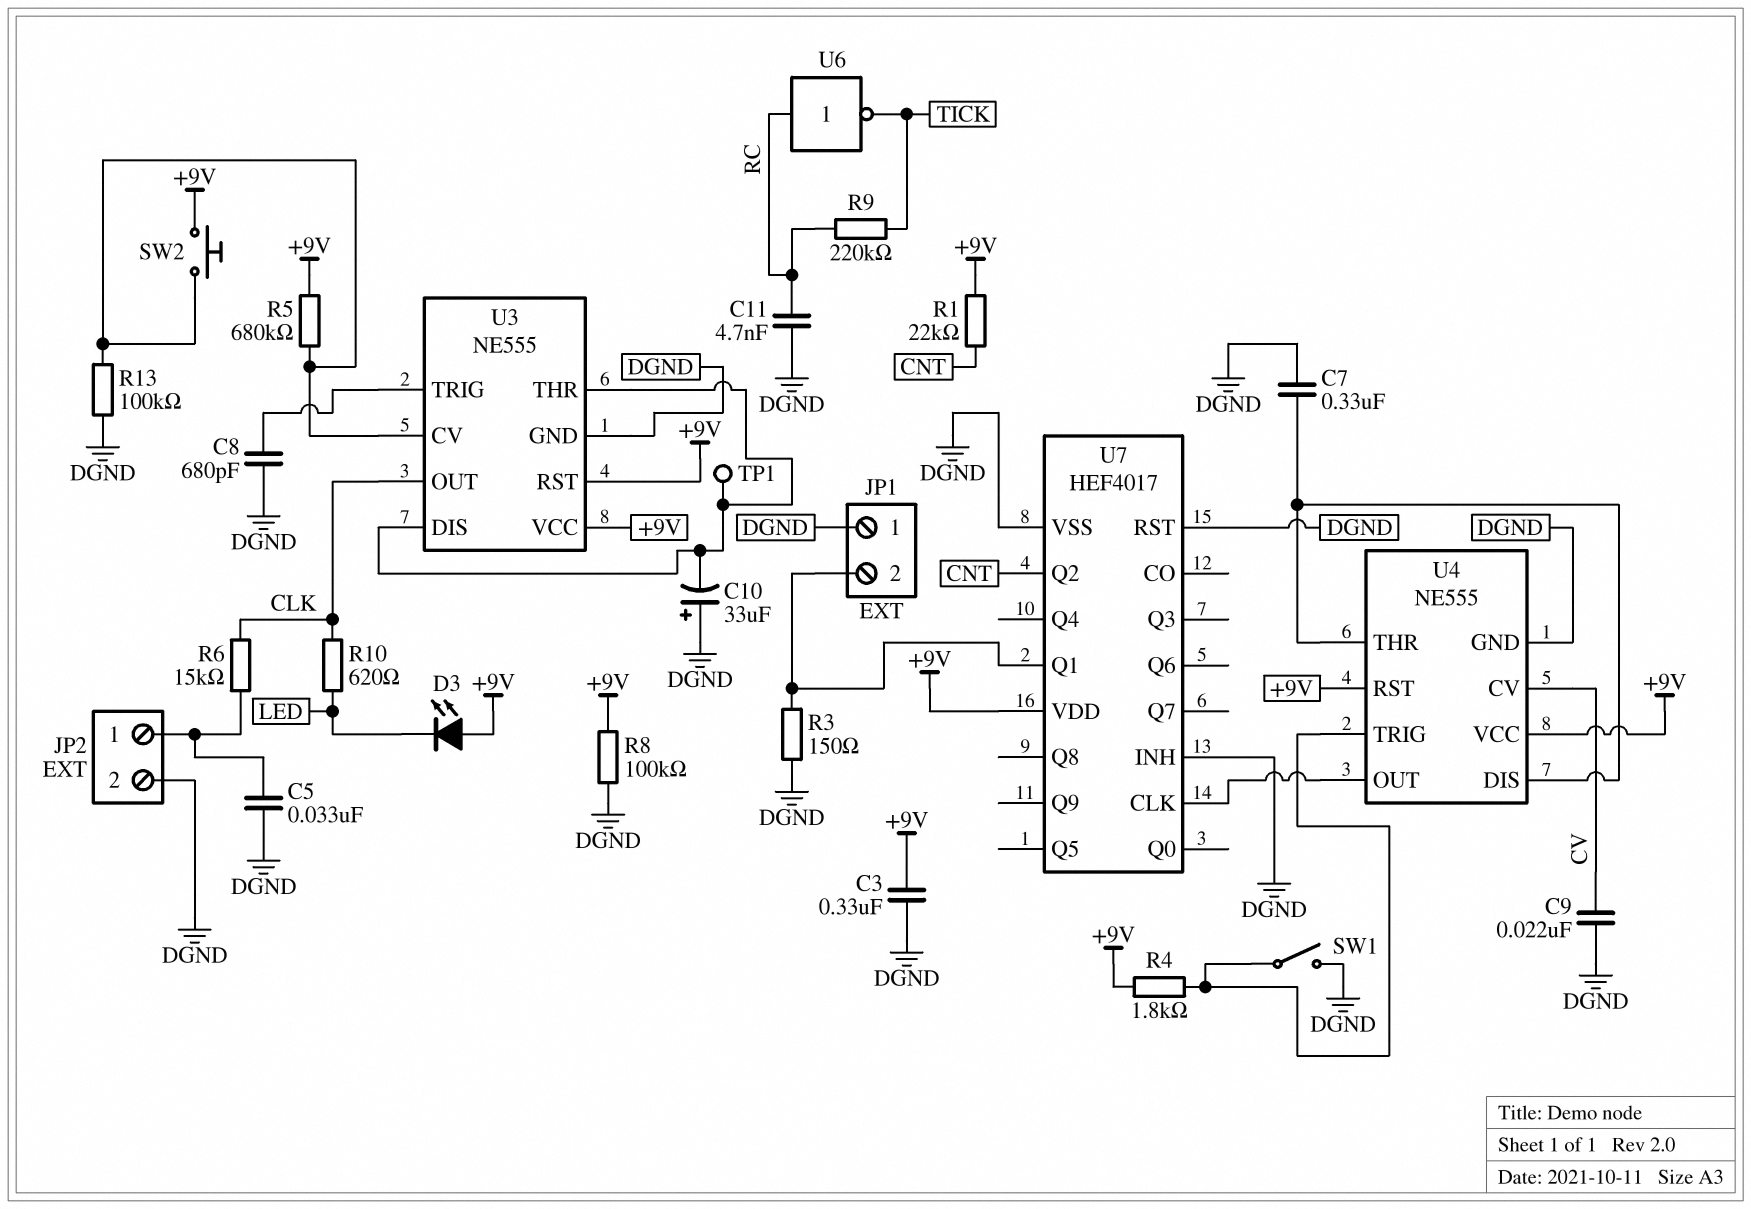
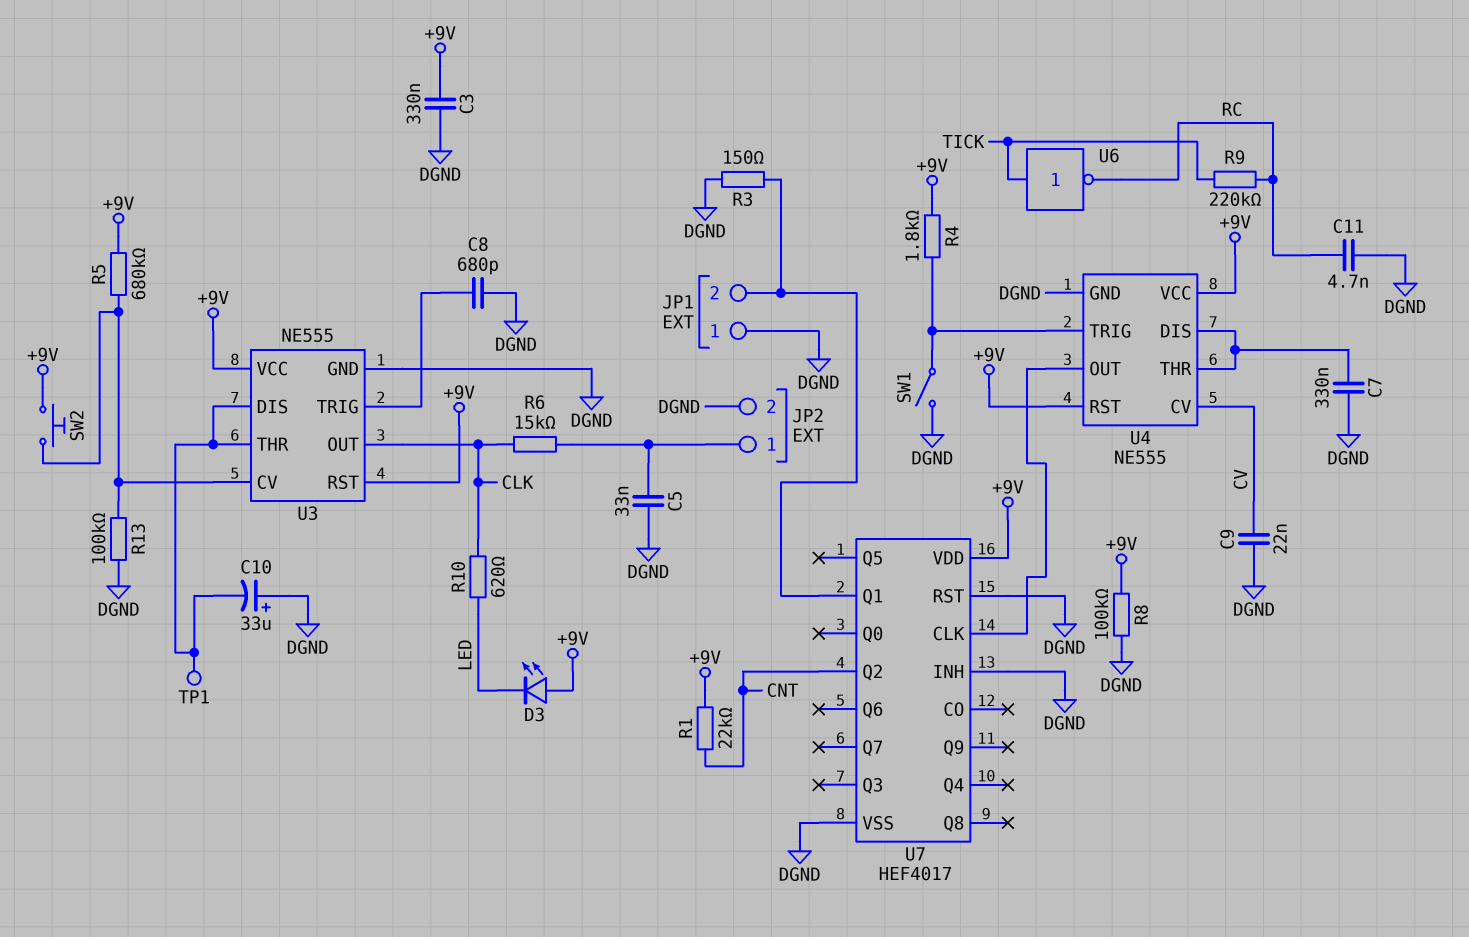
U6: NOT (in RC, out TICK) -> NOT (in TICK, out RC)

